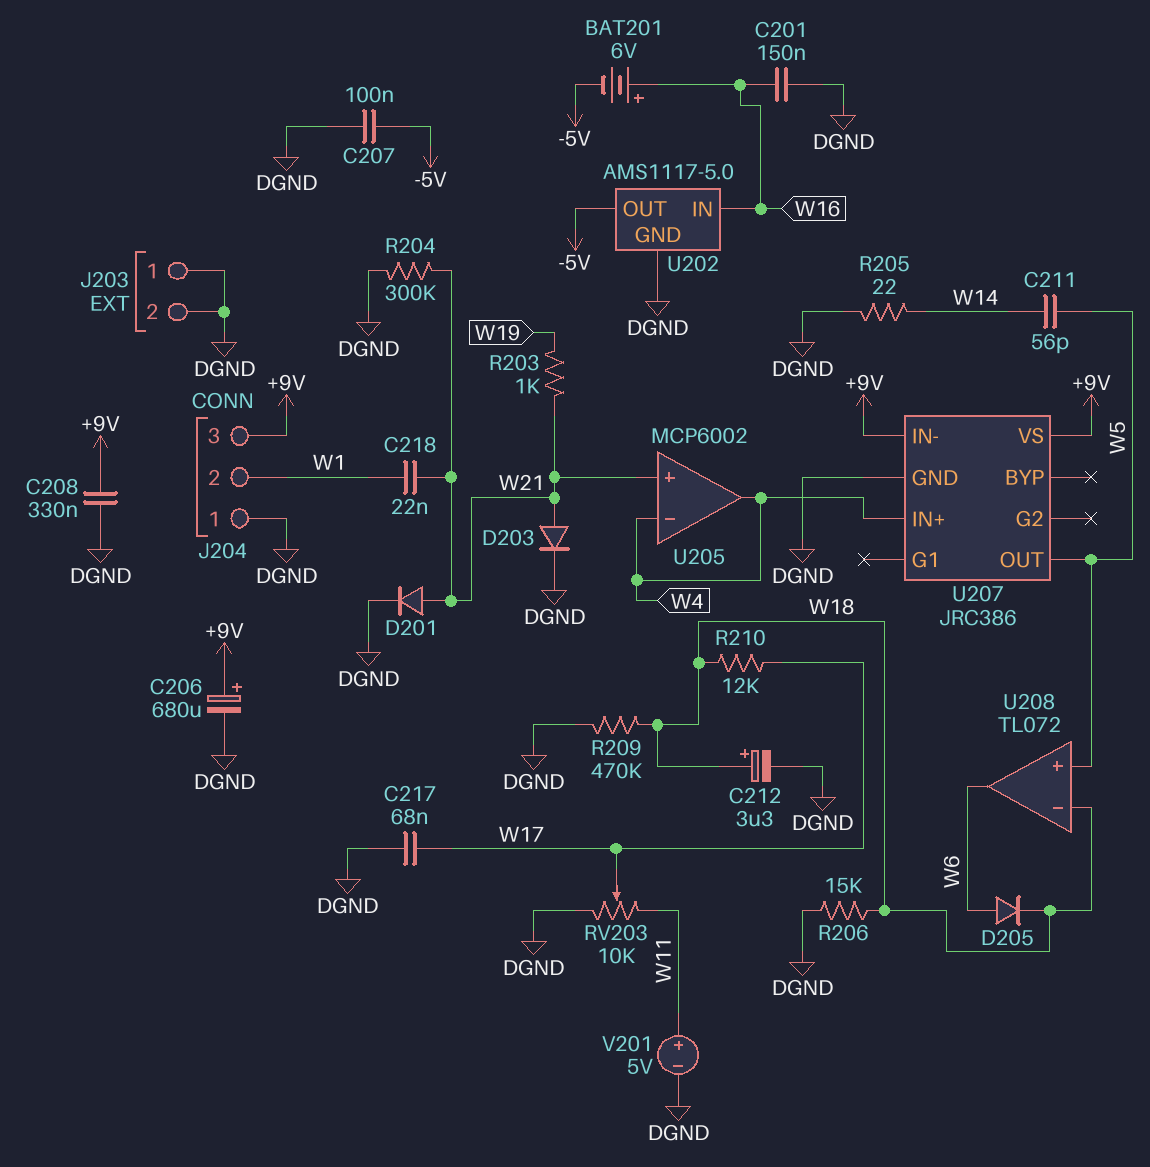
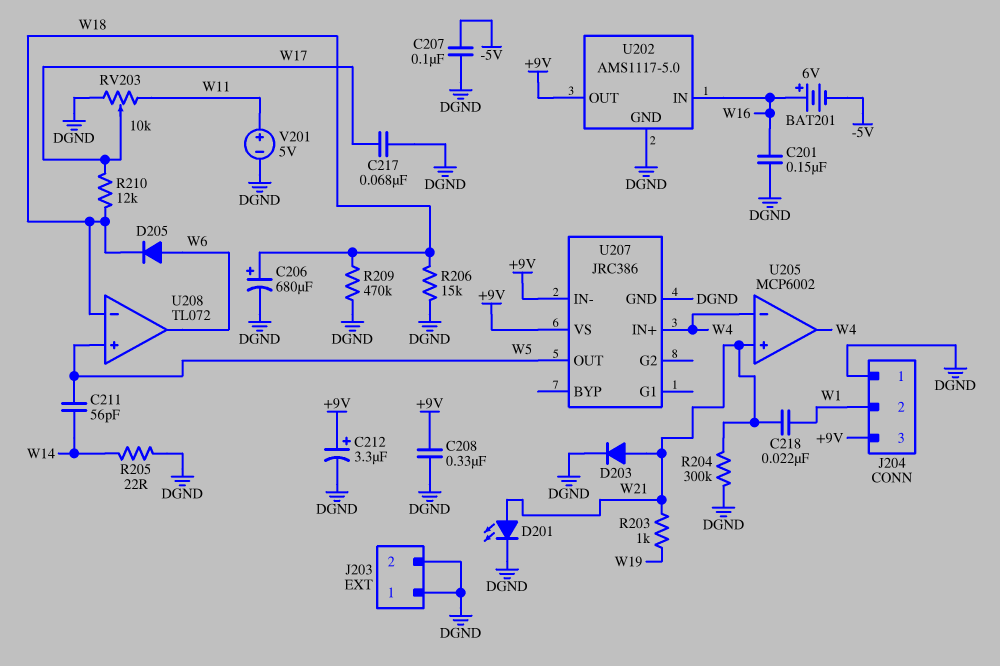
C206: 680uF (plus +9V, minus DGND) -> 680uF (plus W18, minus DGND)
C212: 3.3uF (plus W18, minus DGND) -> 3.3uF (plus +9V, minus DGND)
D201: diode (A W21, K DGND) -> LED (A W21, K DGND)
U202 pin OUT: -5V -> +9V

